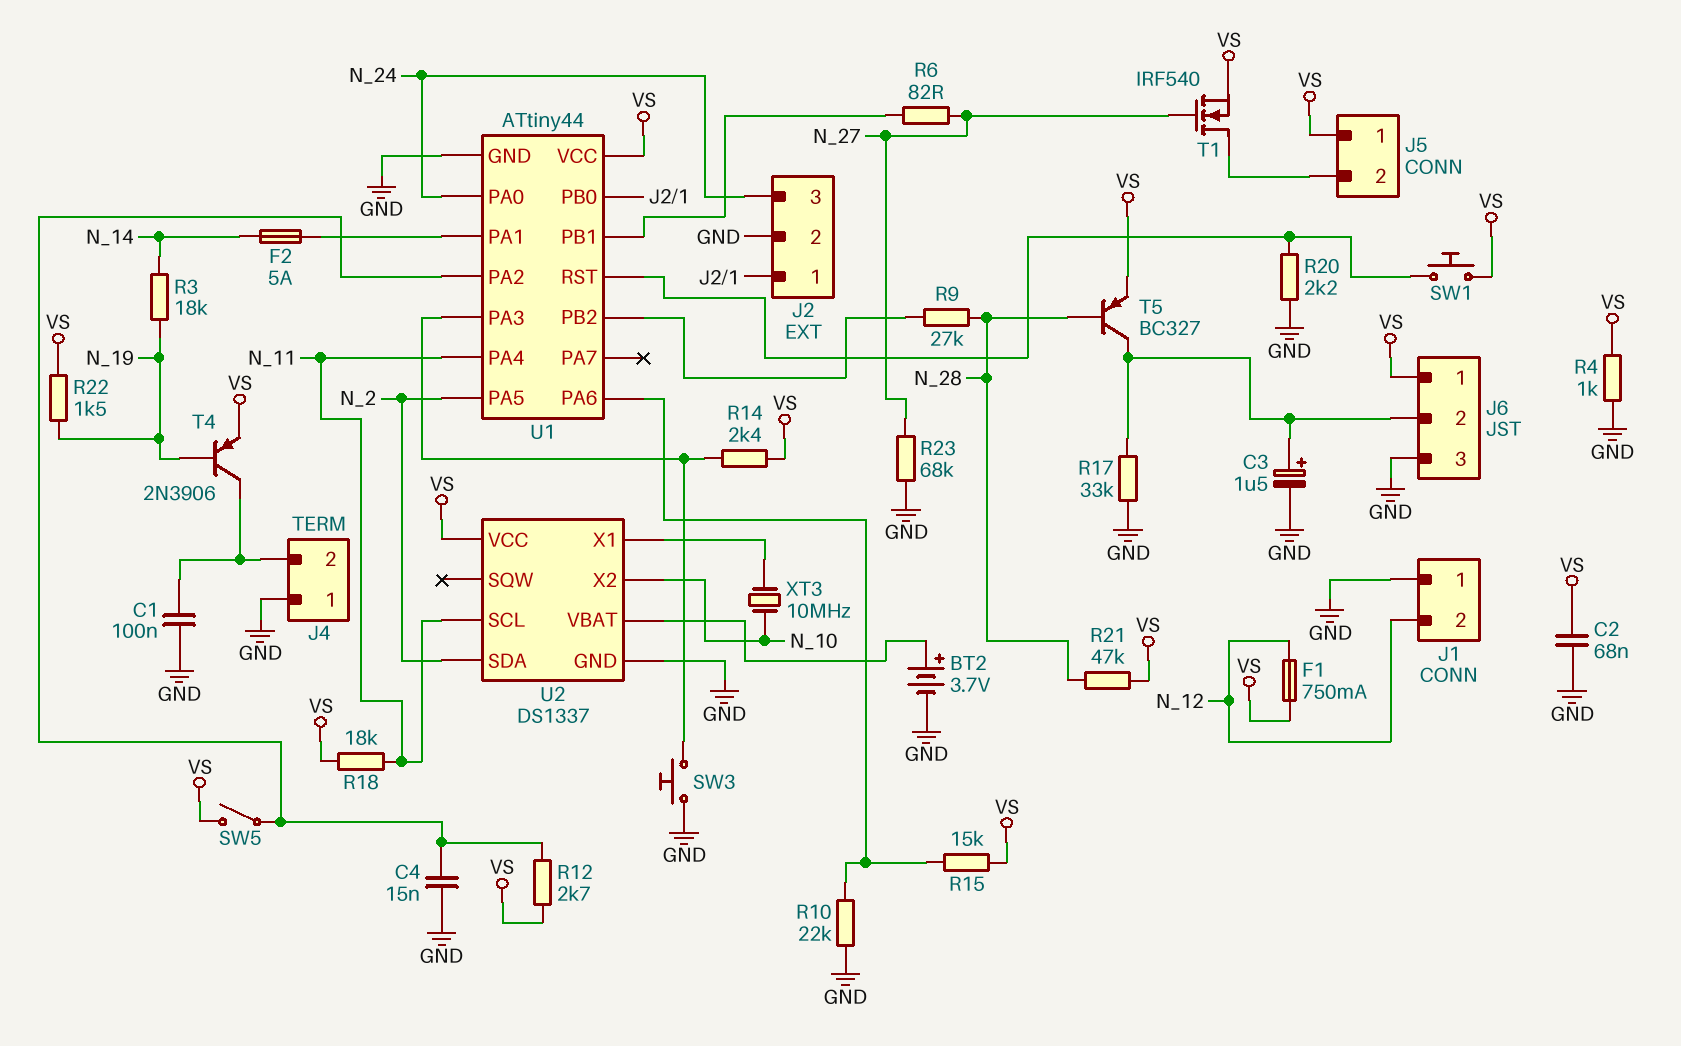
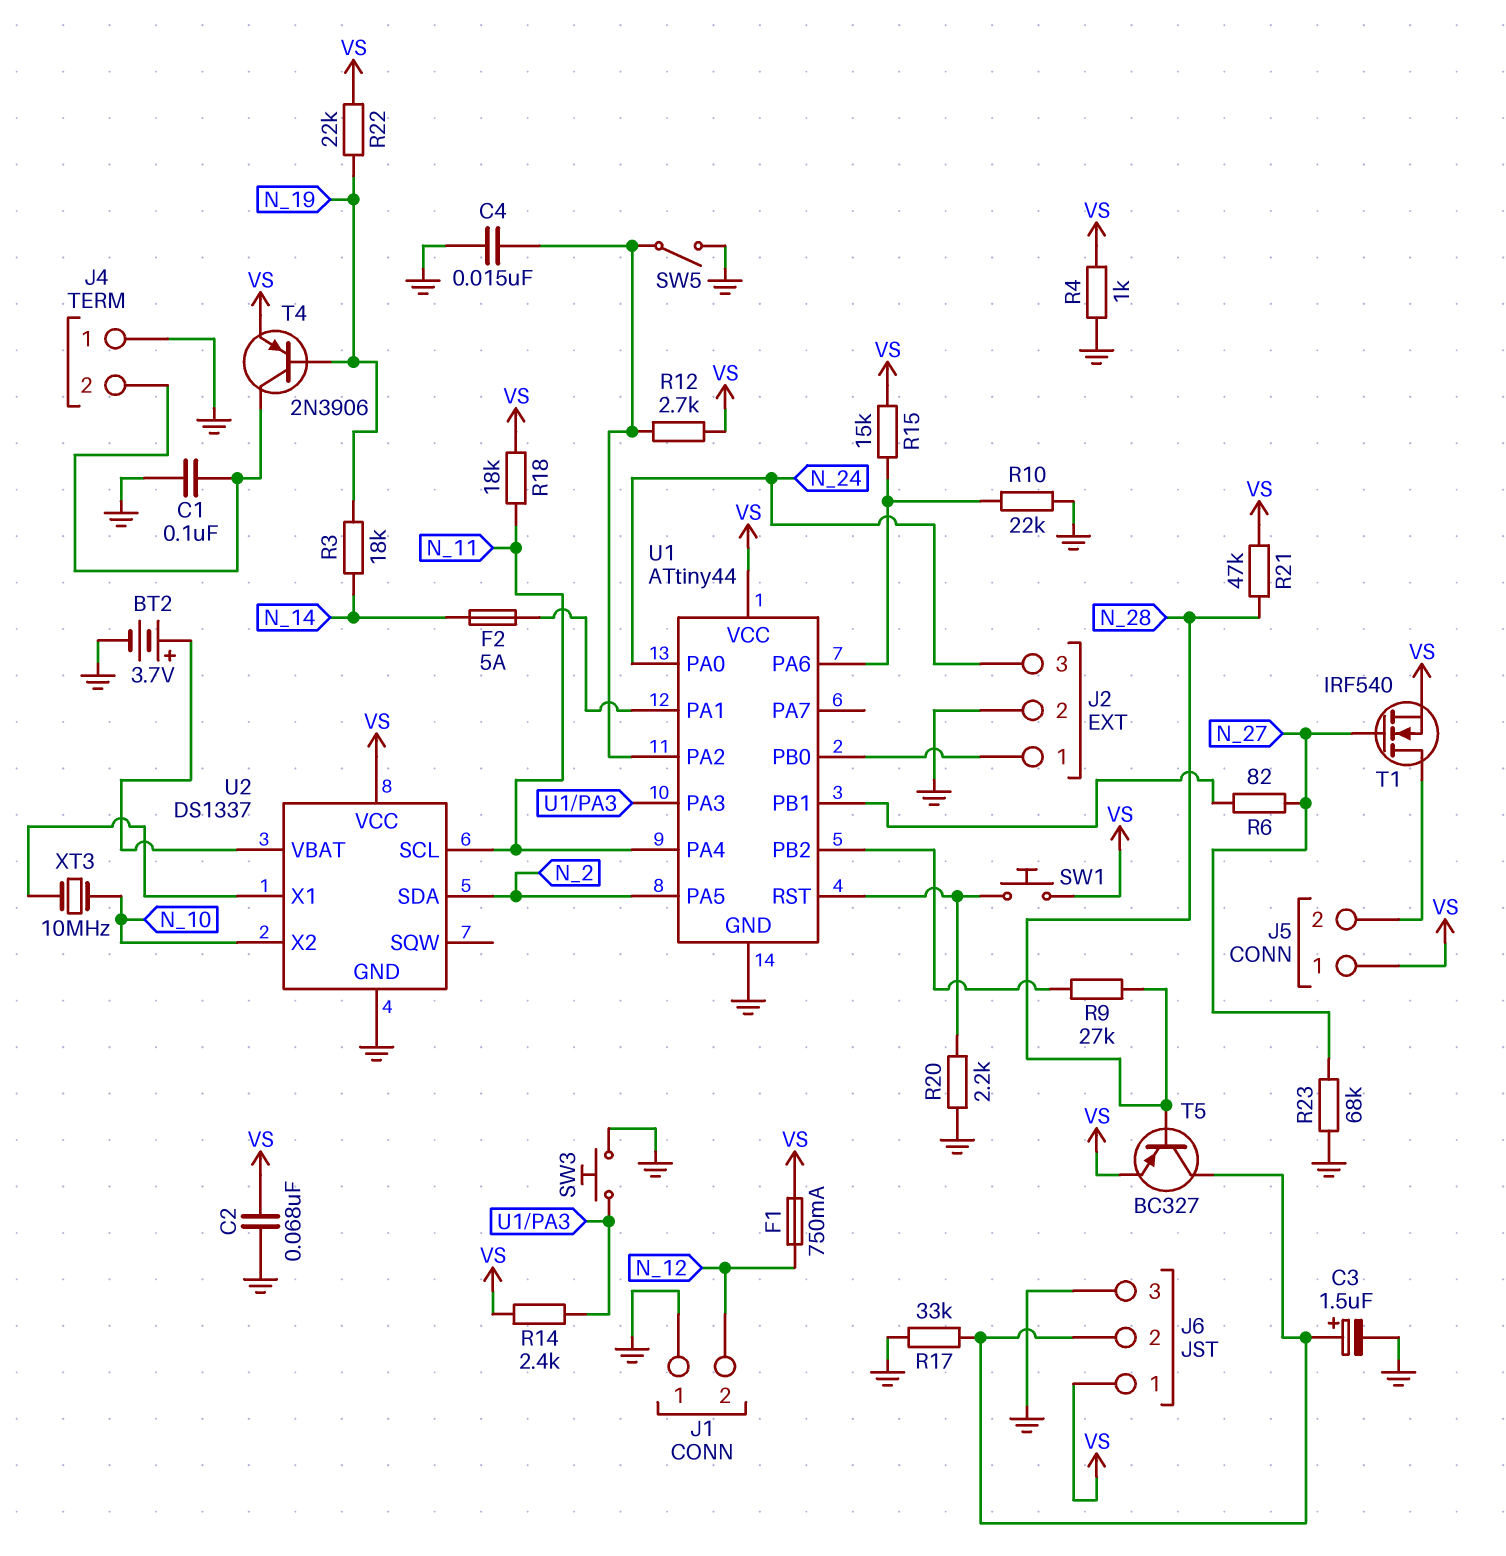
R22: 1.5k (N_19, VS) -> 22k (N_19, VS)
SW5: switch (U1/PA2, VS) -> switch (GND, U1/PA2)

